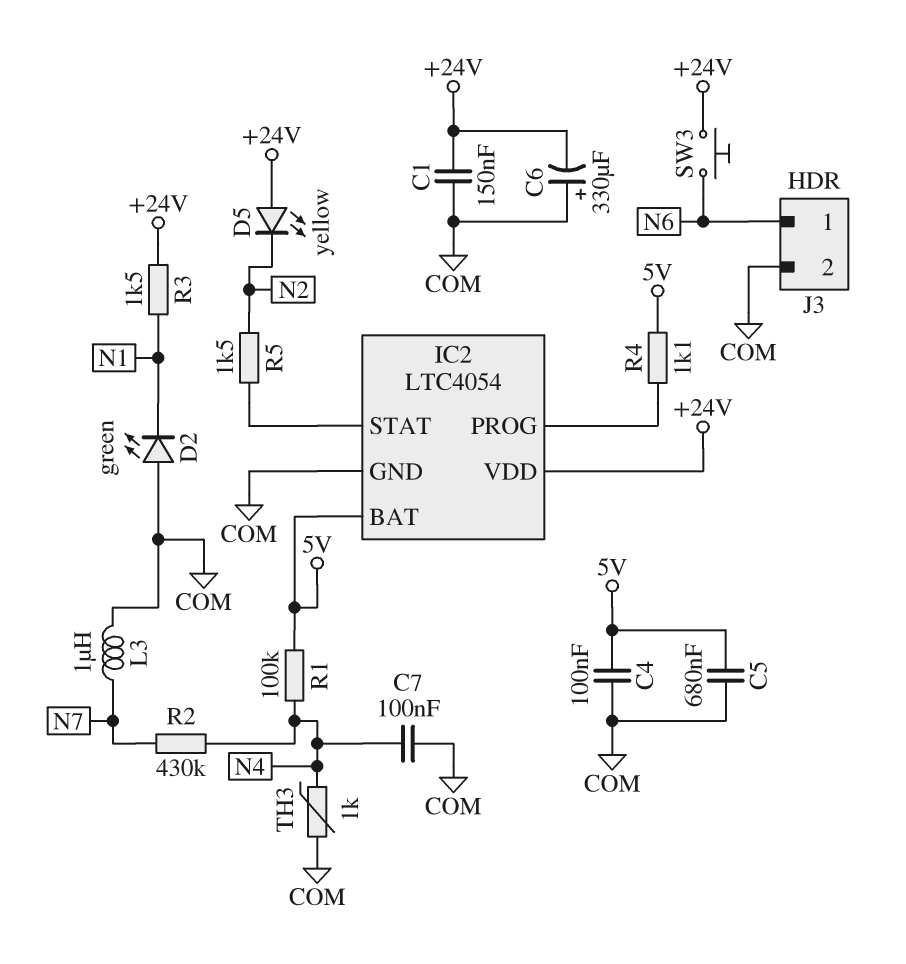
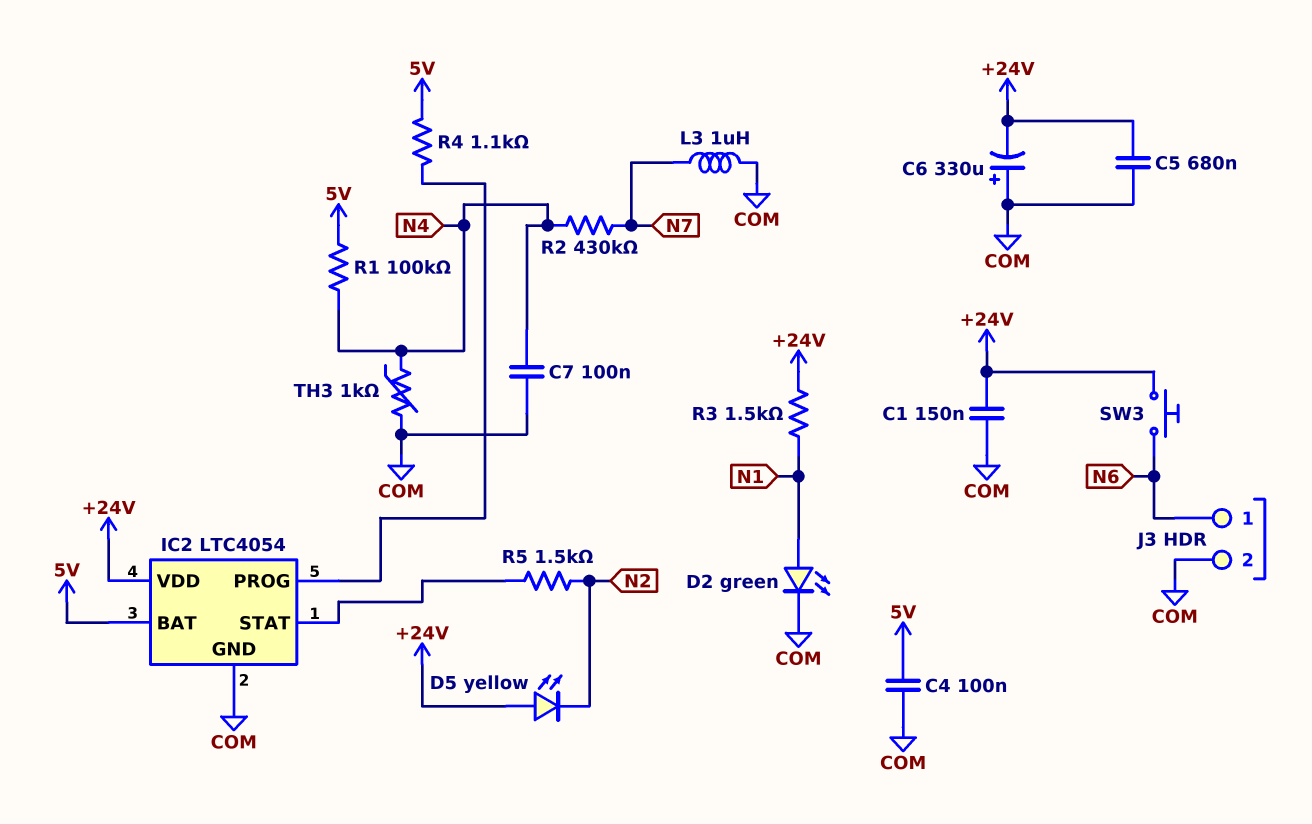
C5: 680nF (5V, COM) -> 680nF (+24V, COM)
D2: LED green (A COM, K N1) -> LED green (A N1, K COM)

